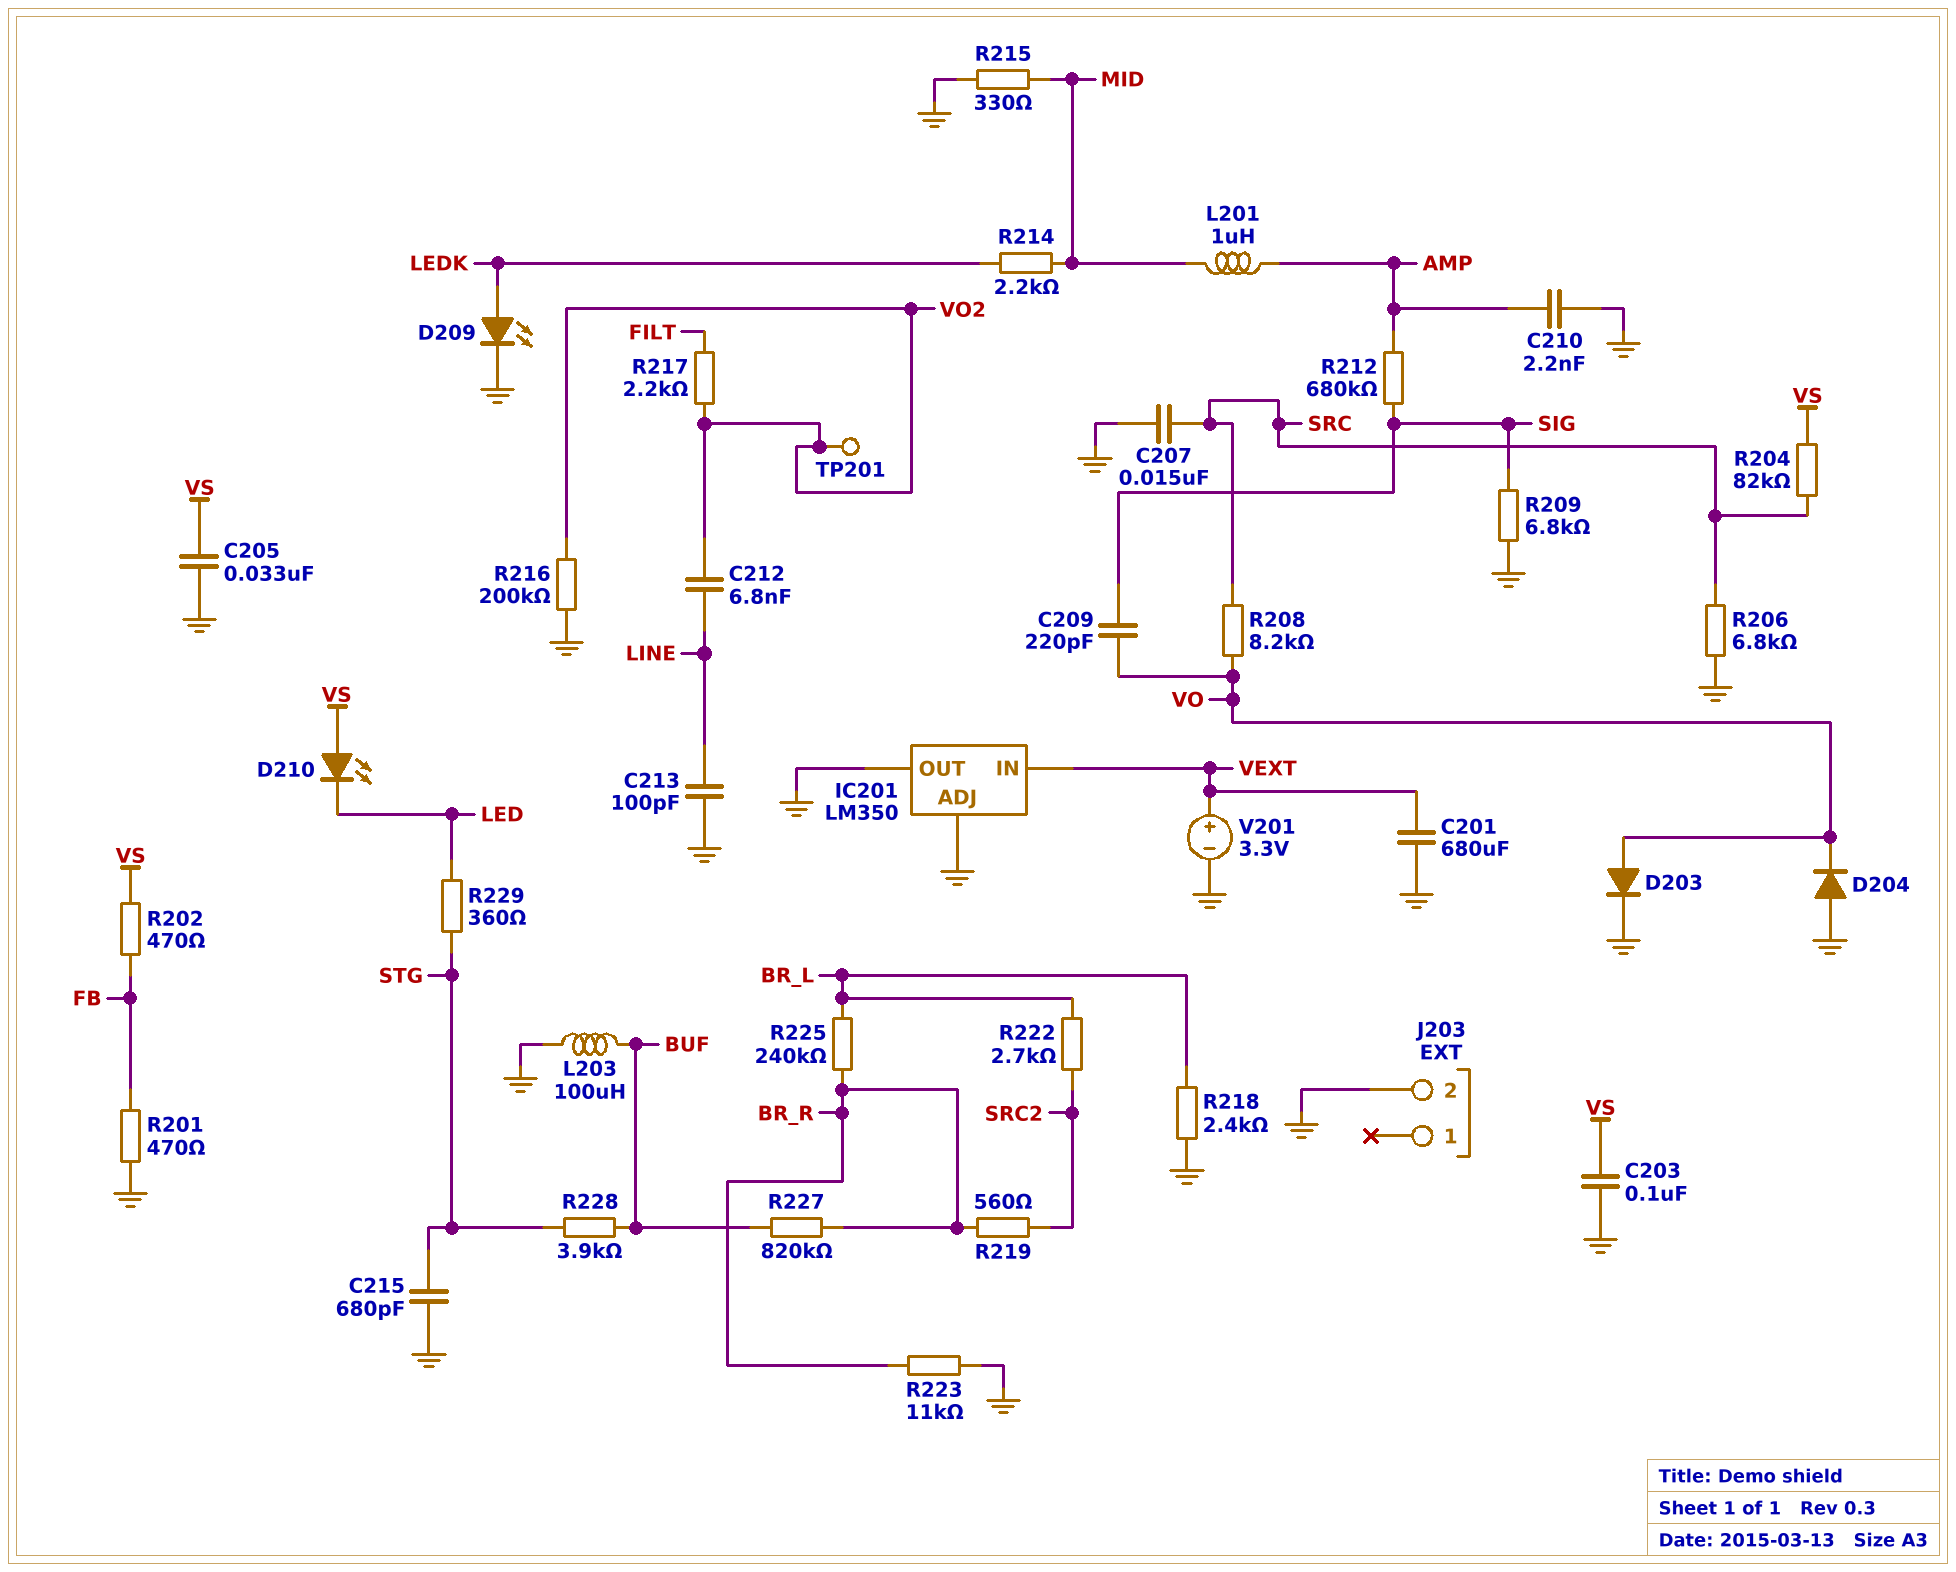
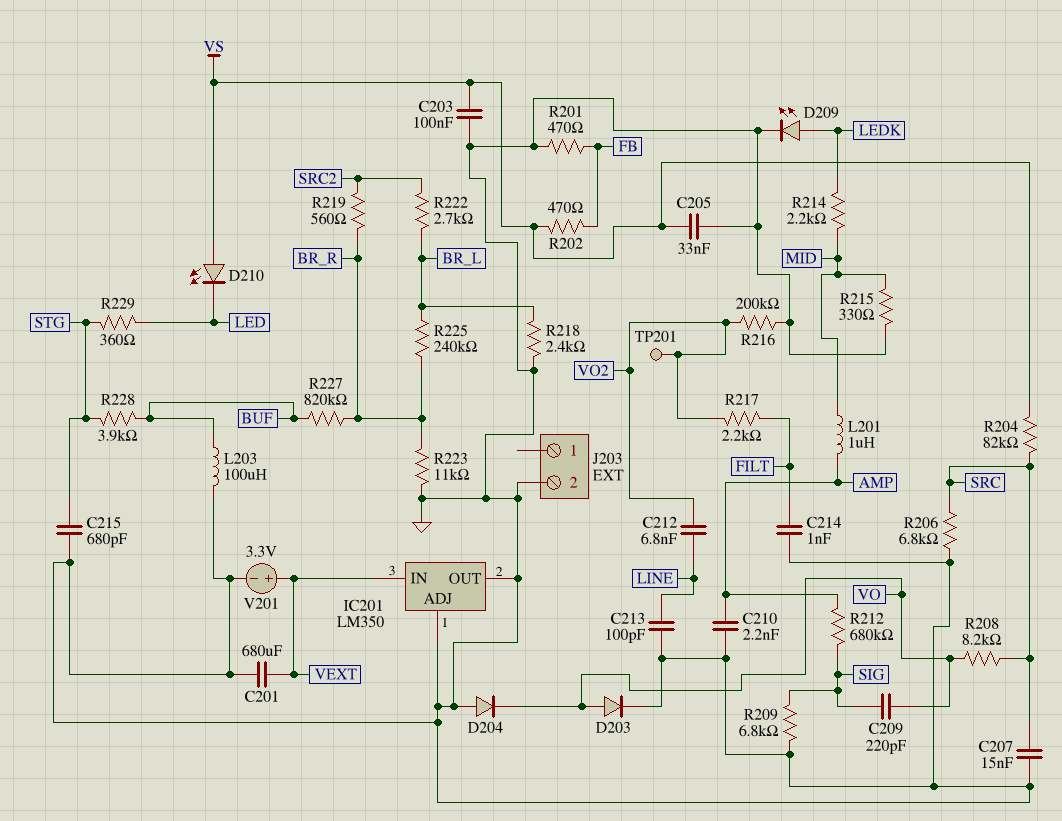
C214: none -> 1nF (FILT, GND)

